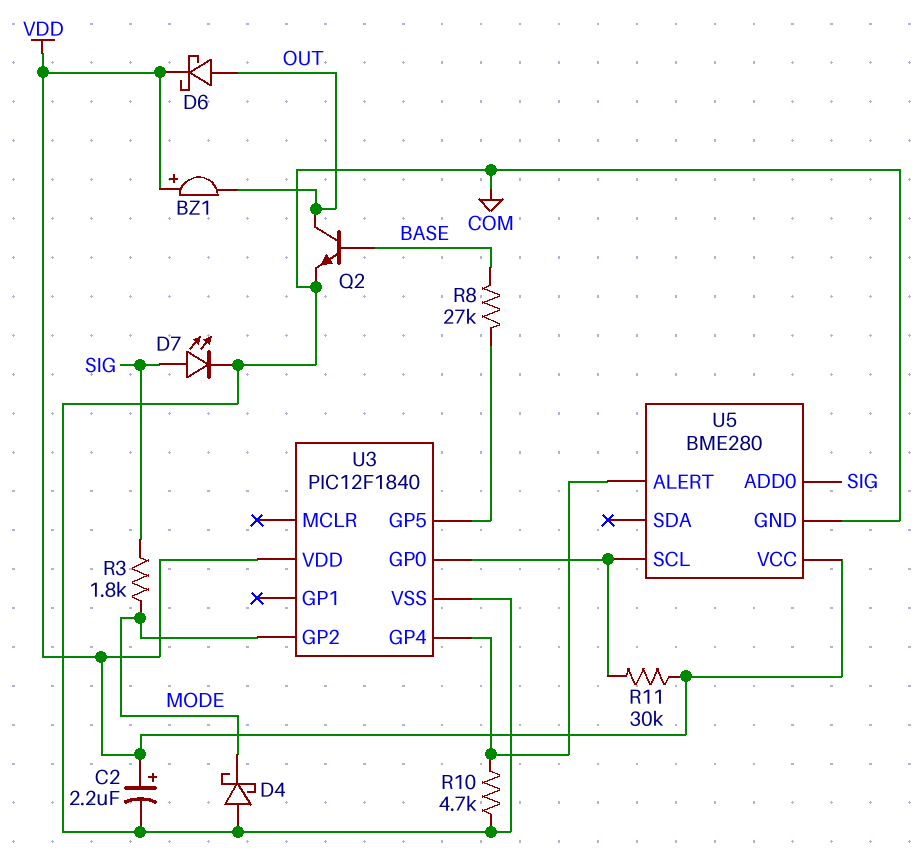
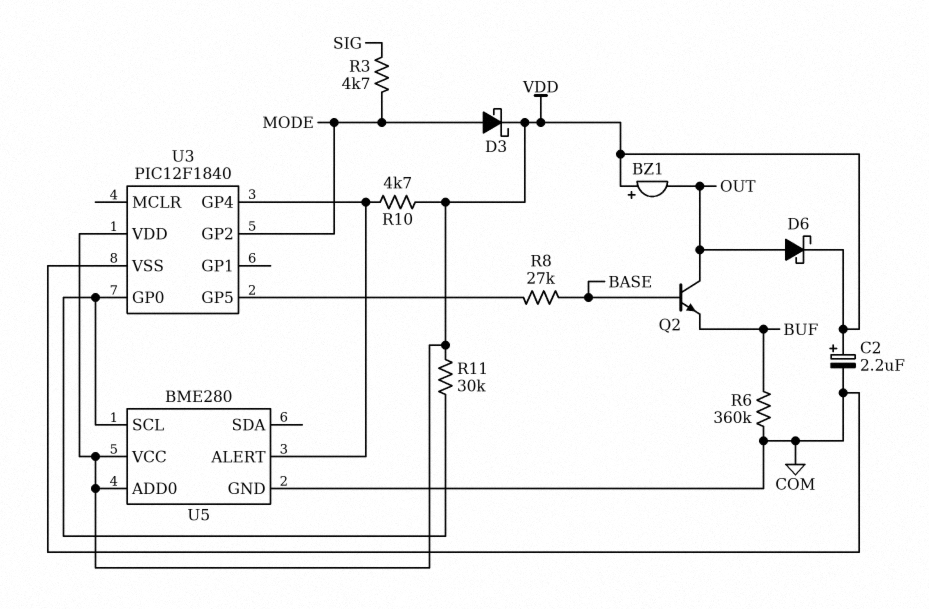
D3: none -> schottky (A MODE, K VDD)
D4: schottky (A COM, K MODE) -> none
D7: LED (A SIG, K COM) -> none
Q2: NPN (B BASE, C OUT, E COM) -> NPN (B BASE, C OUT, E BUF)
R3: 1.8k (MODE, SIG) -> 4.7k (MODE, SIG)
R6: none -> 360k (BUF, COM)
R10: 4.7k (COM, U3/GP4) -> 4.7k (U3/GP4, VDD)
U5 pin ADD0: SIG -> VDD

